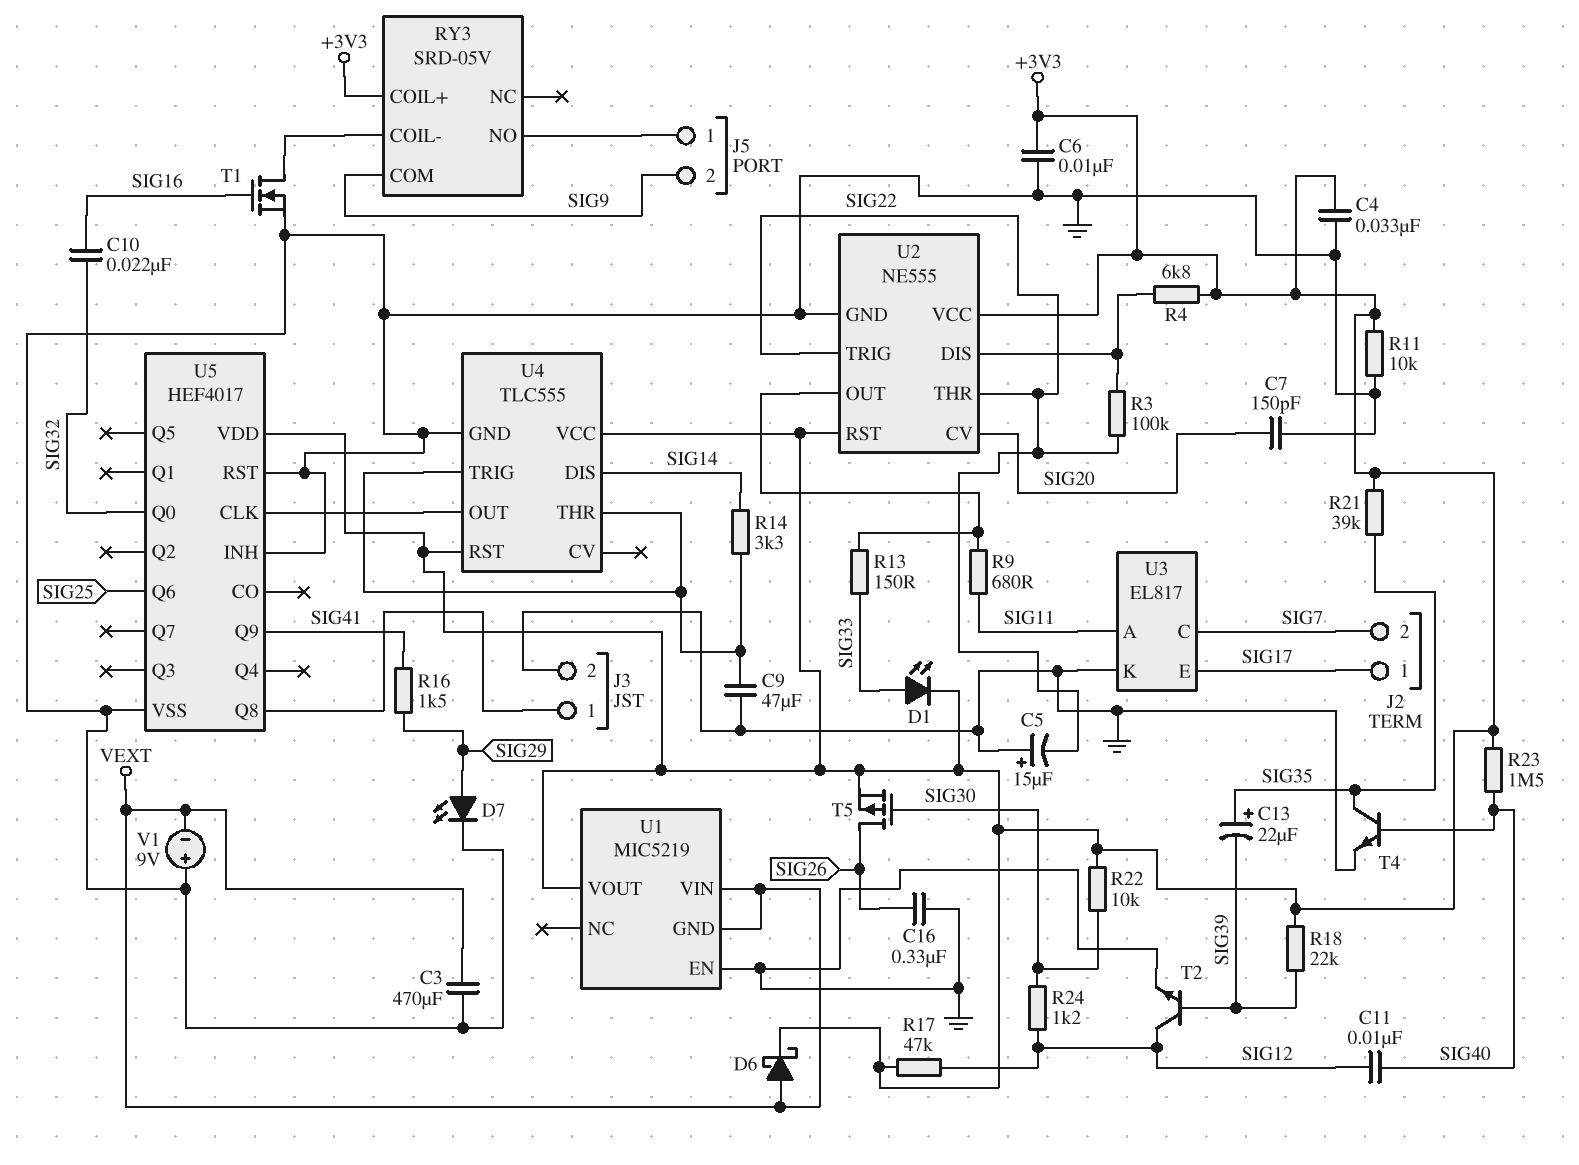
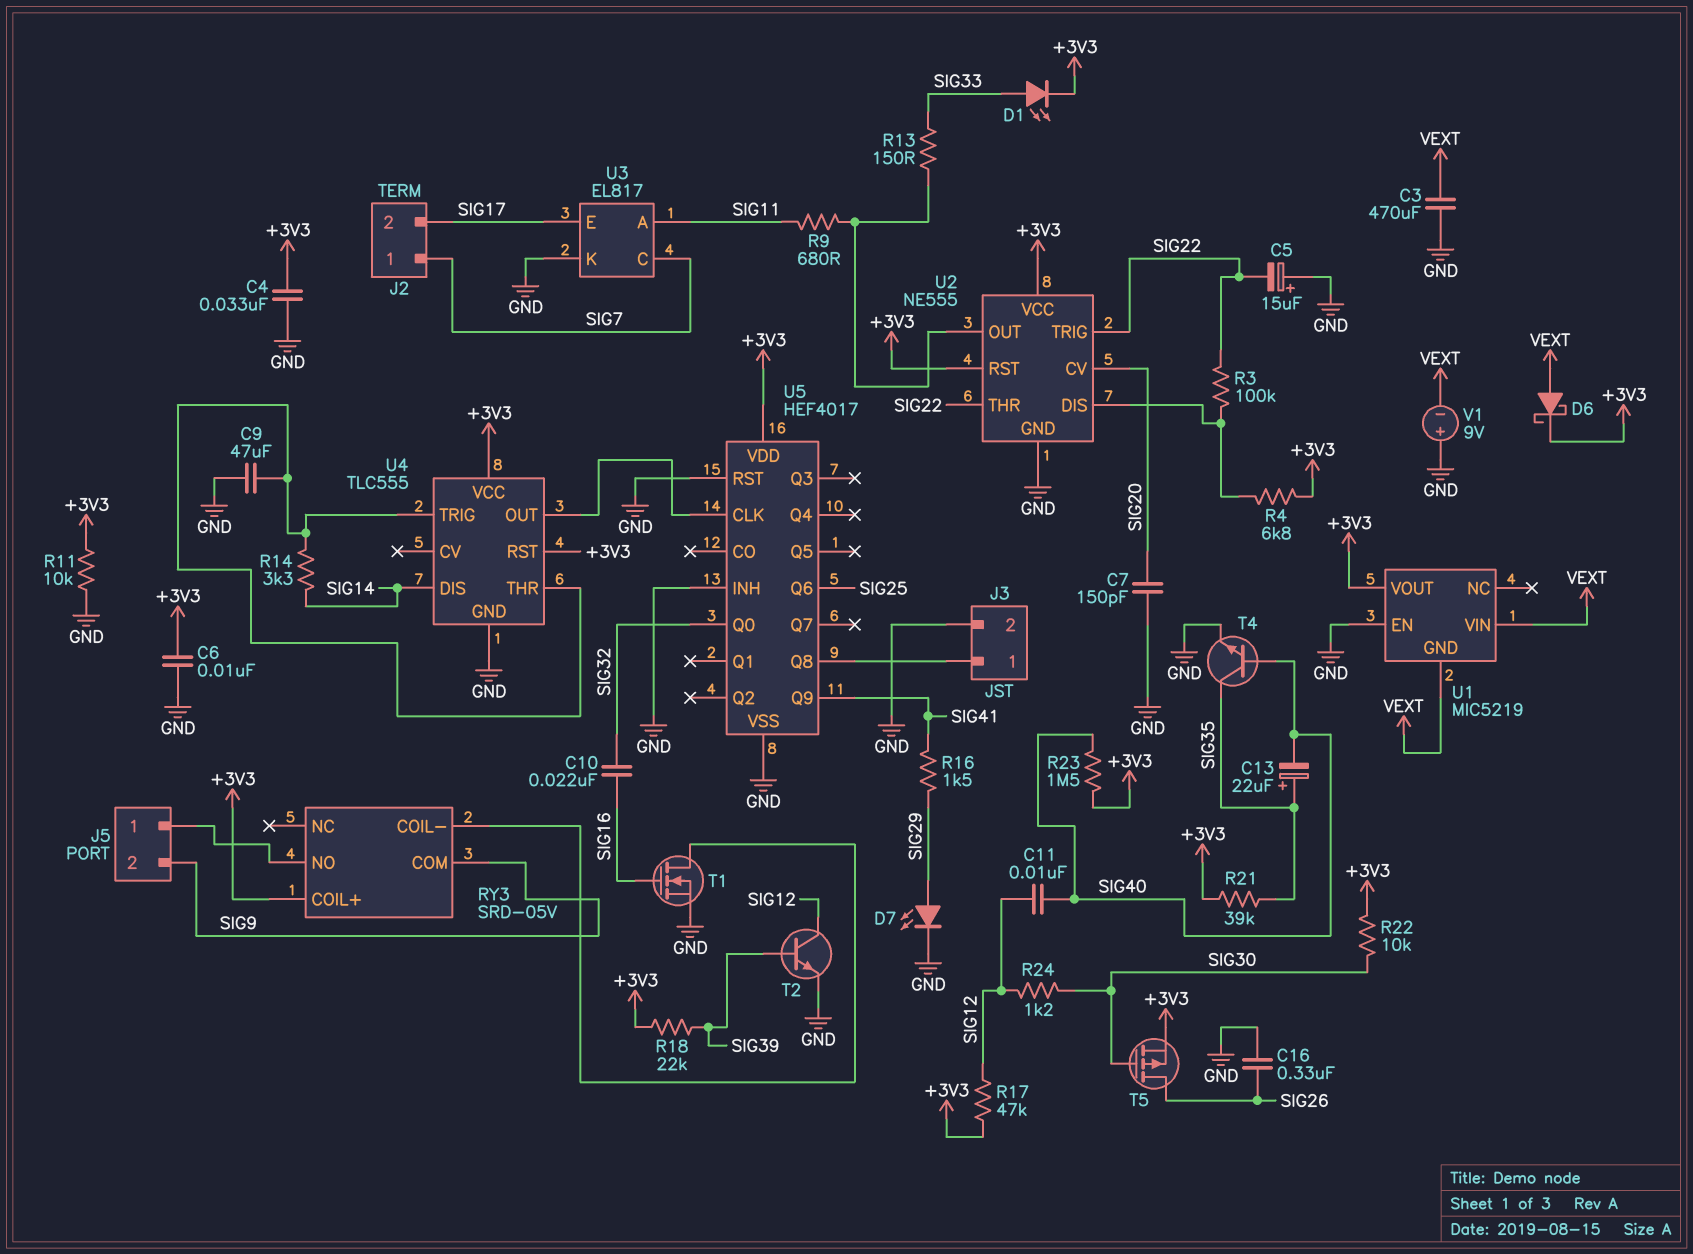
C13: 22uF (plus SIG35, minus SIG39) -> 22uF (plus SIG35, minus SIG40)
J2 pin 1: SIG17 -> SIG7
J2 pin 2: SIG7 -> SIG17

